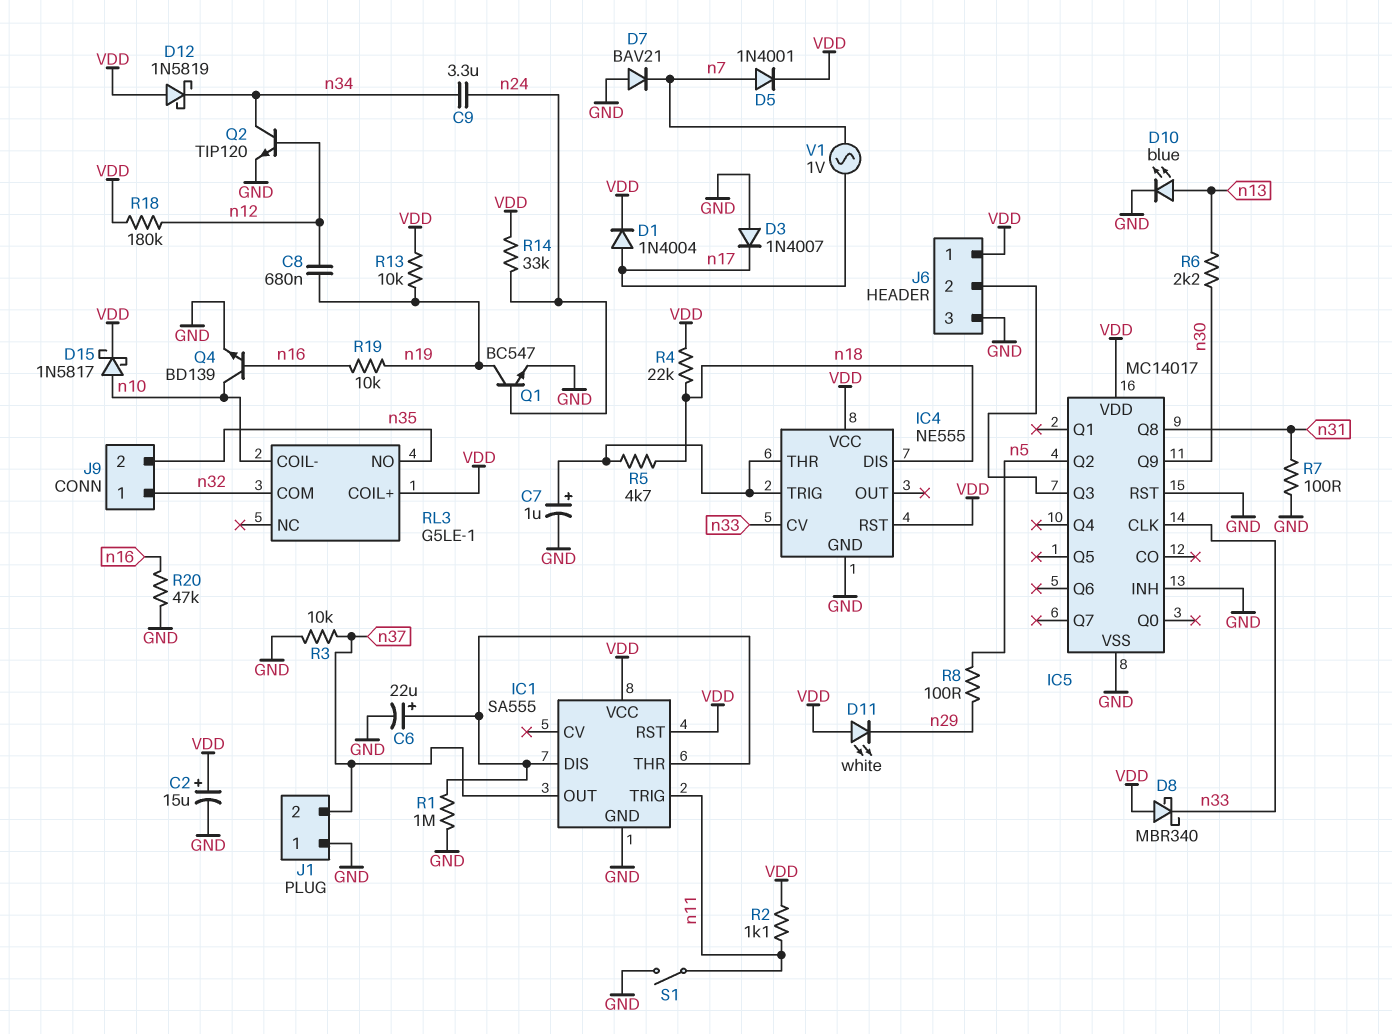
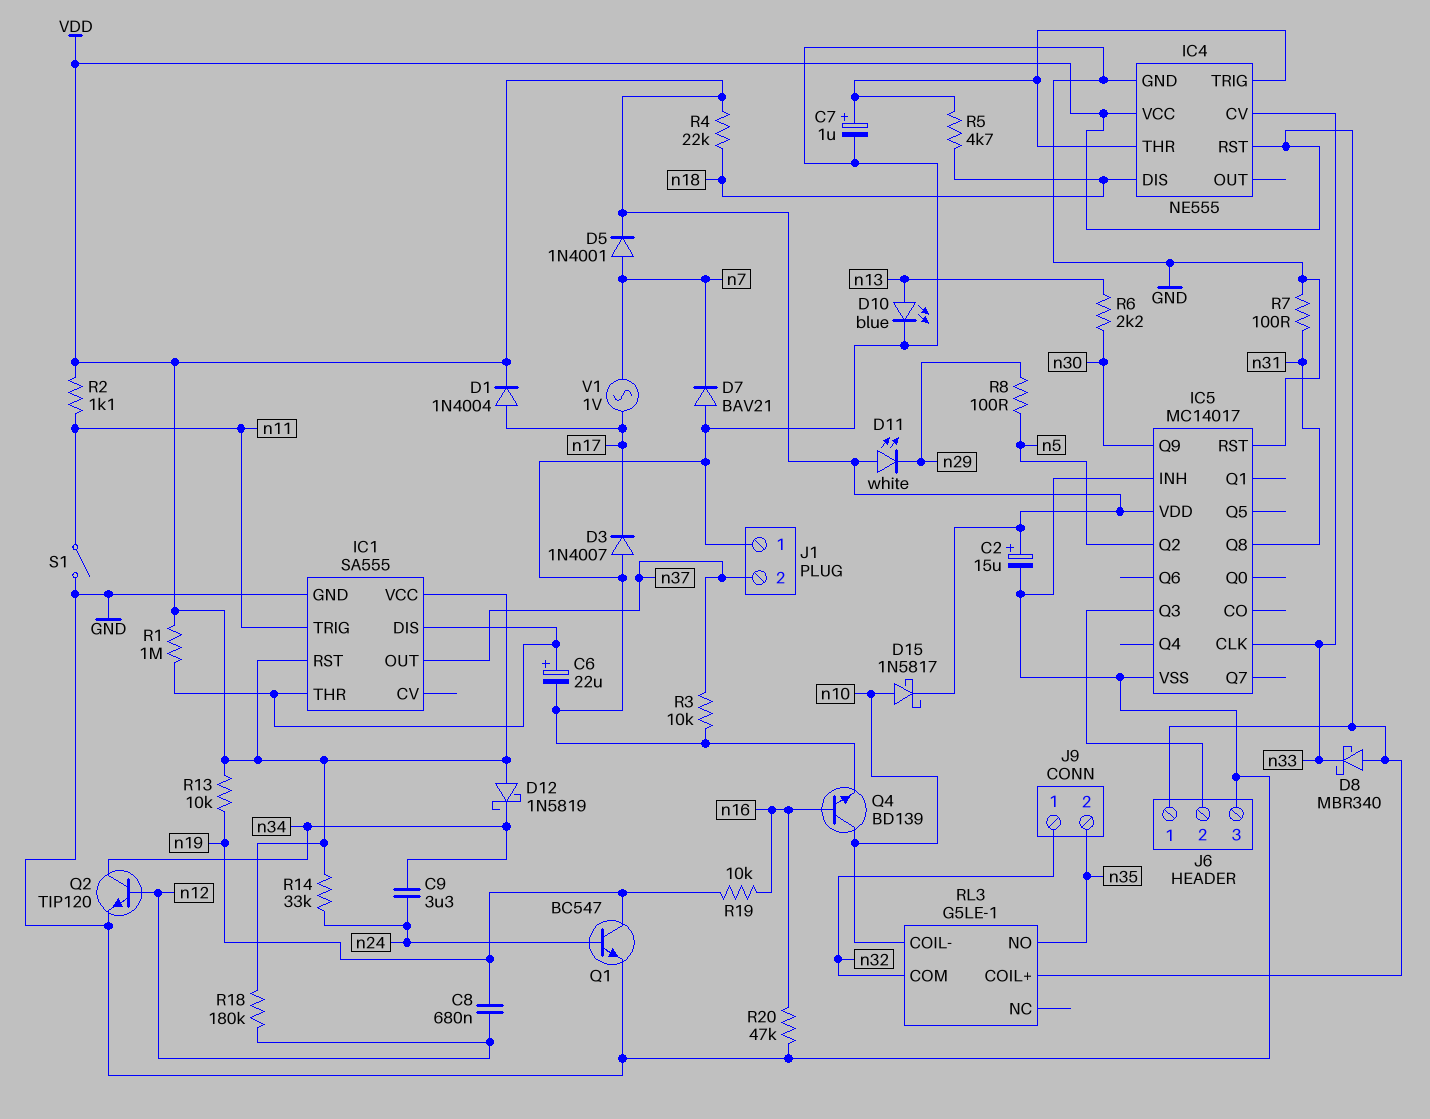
R1: 1M (GND, IC1/DIS) -> 1M (IC1/DIS, VDD)

